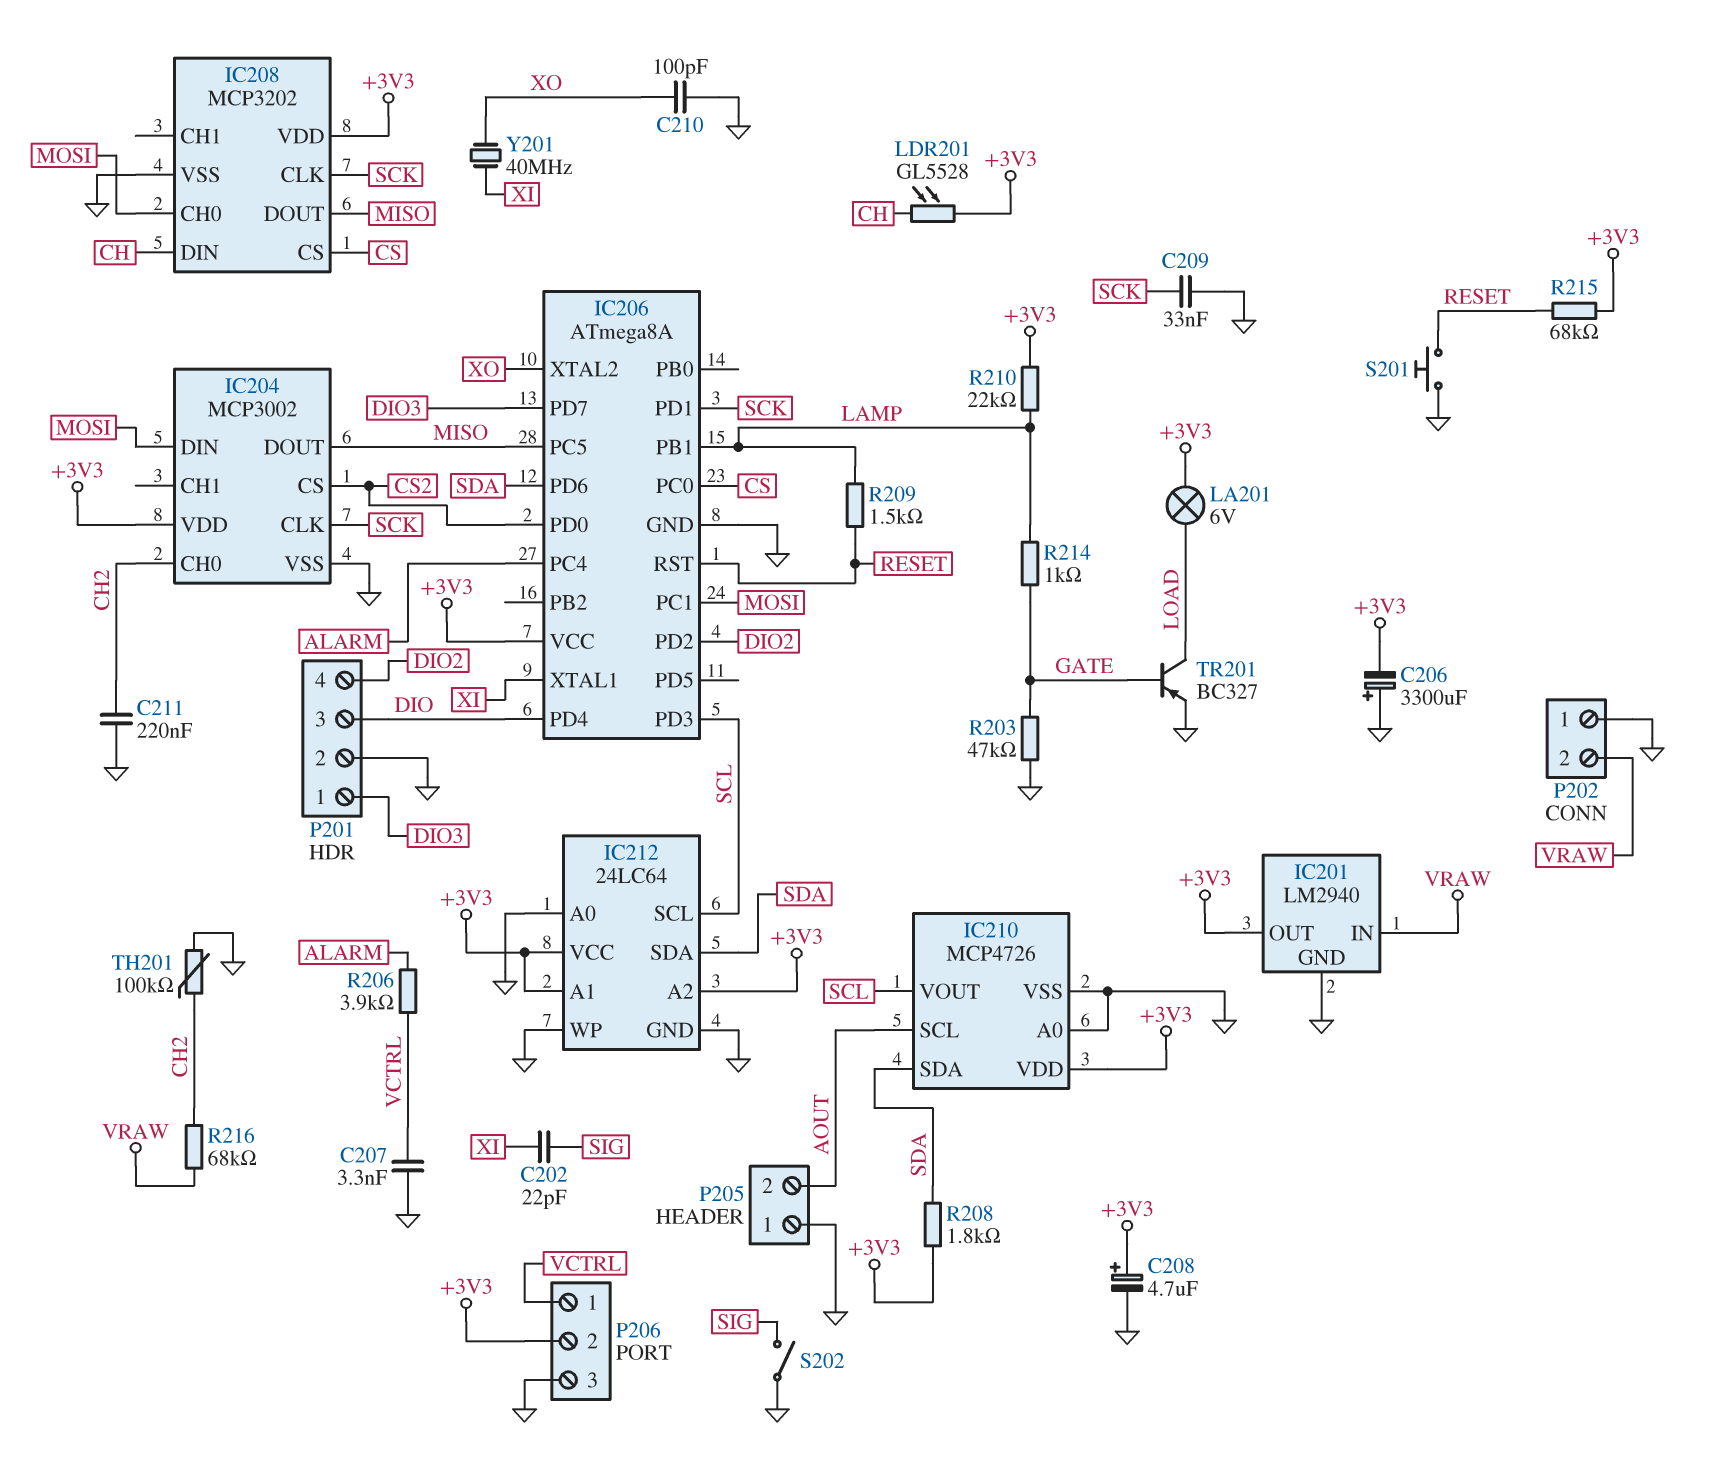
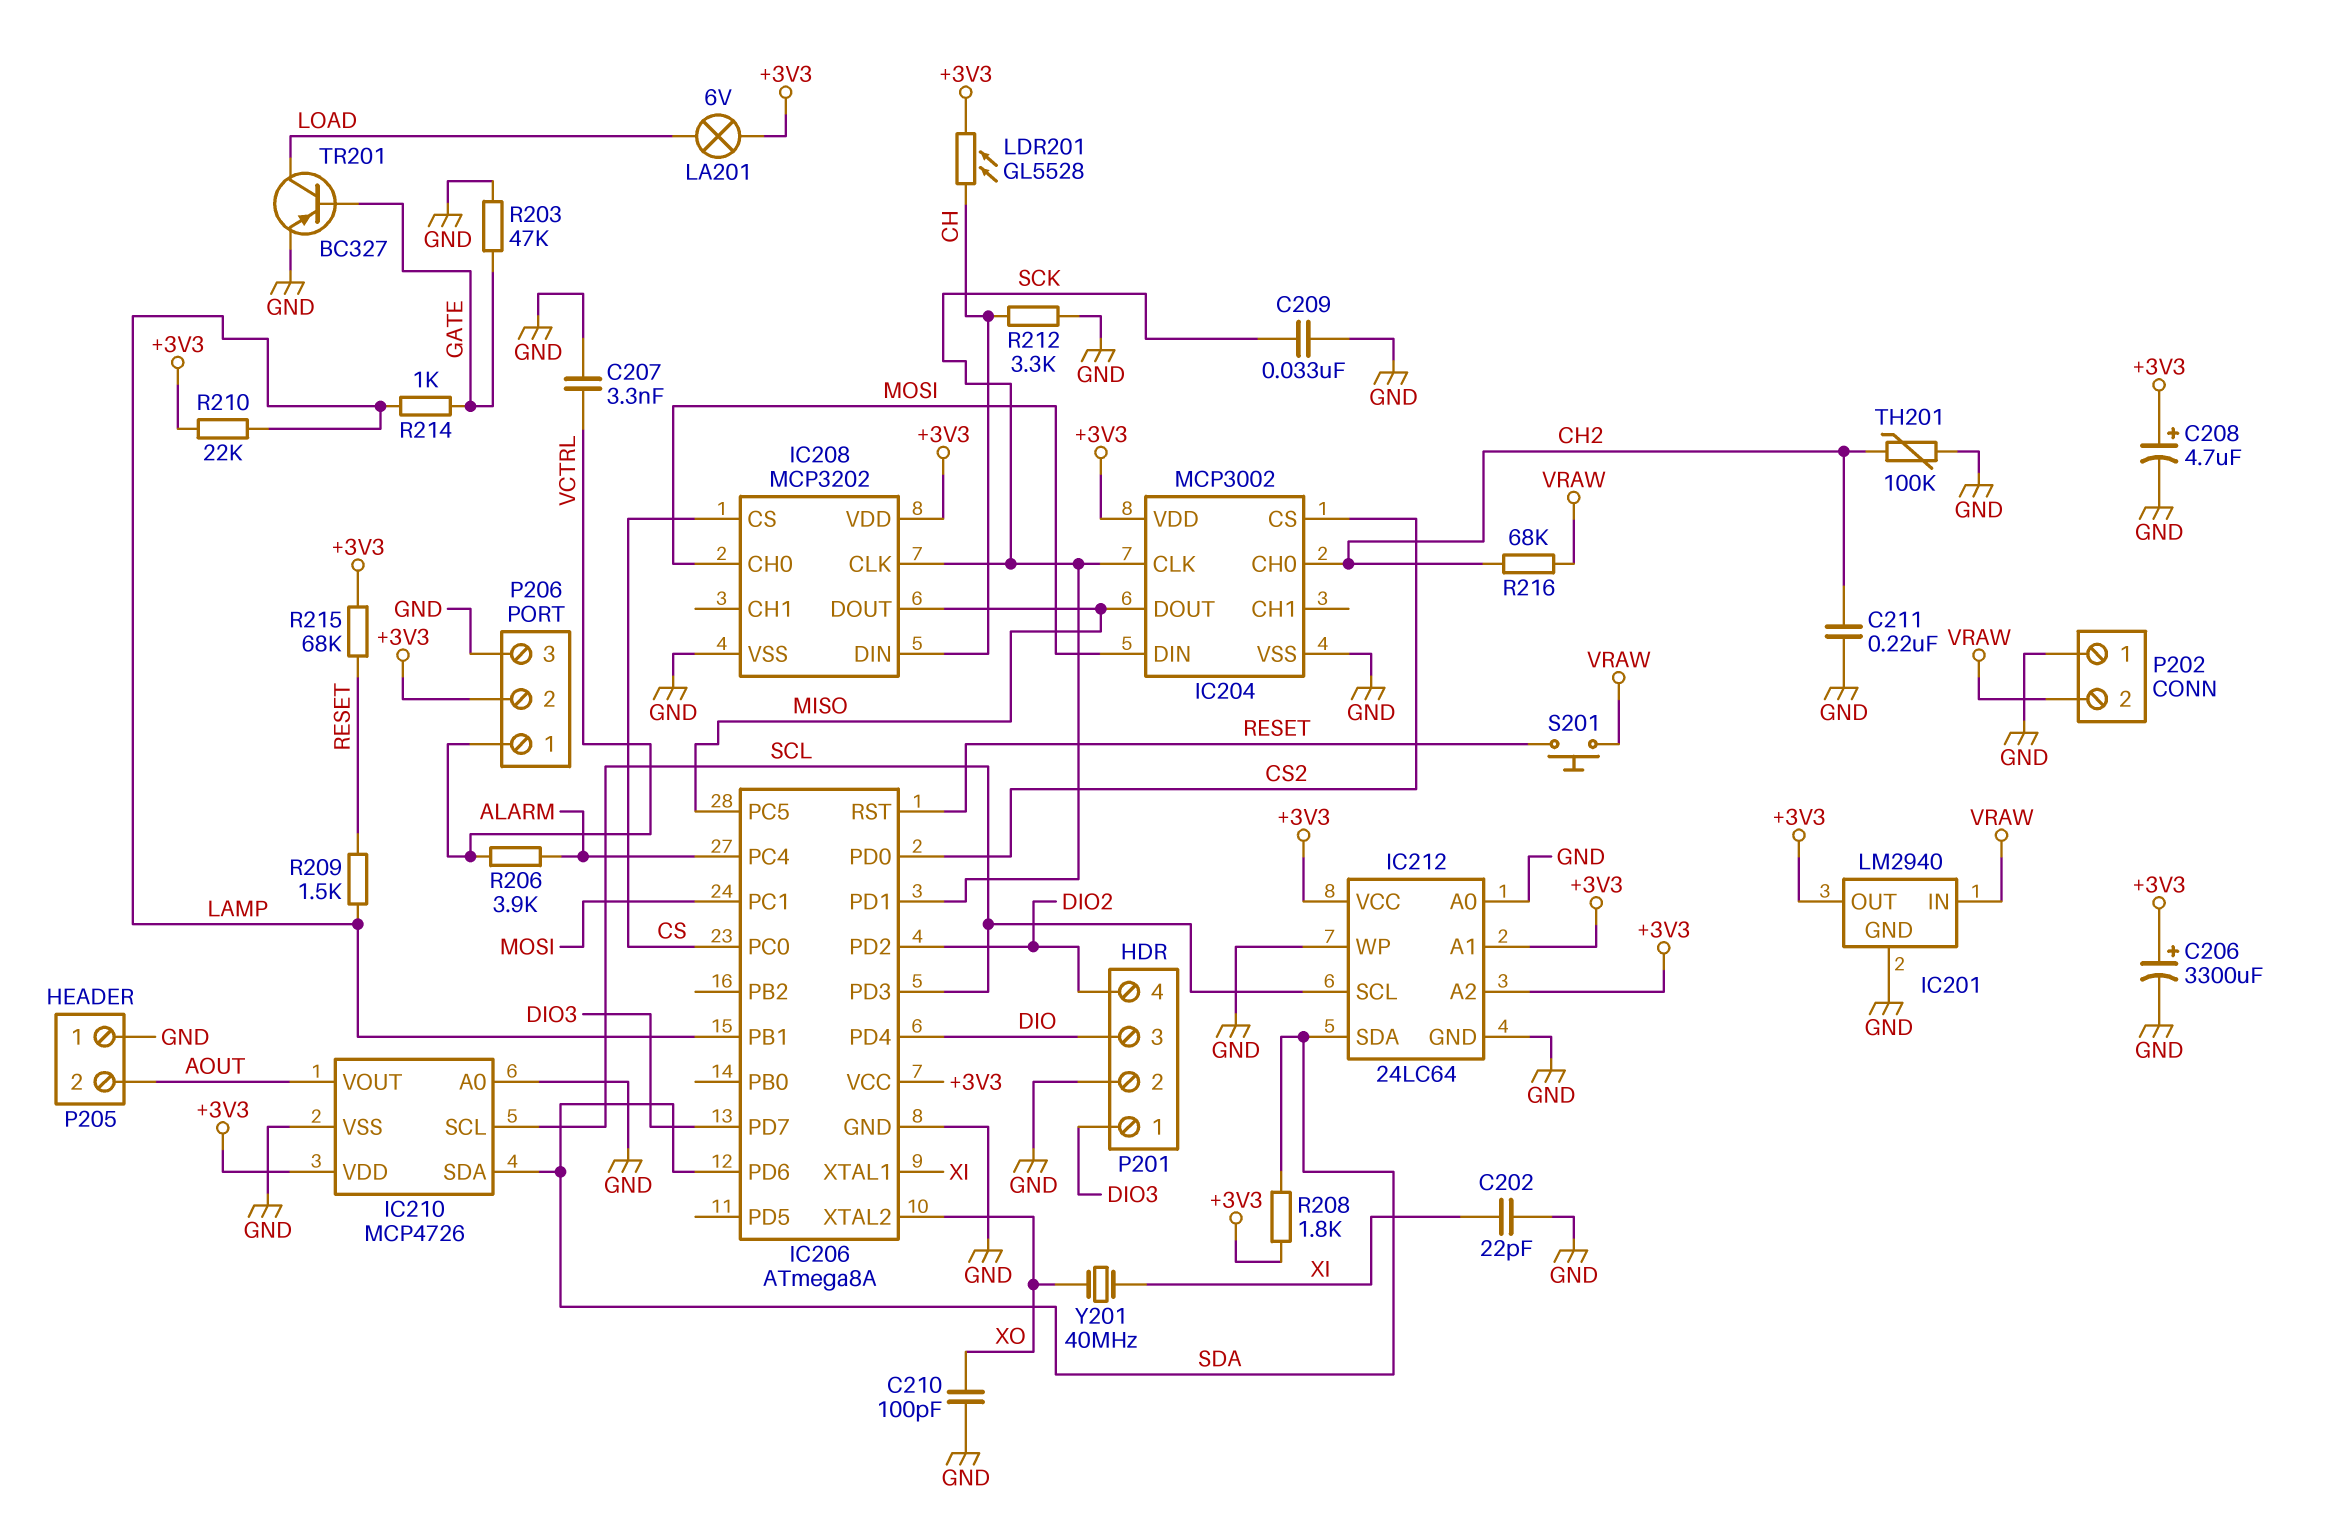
C202: 22pF (SIG, XI) -> 22pF (GND, XI)
C206: 3300uF (plus GND, minus +3V3) -> 3300uF (plus +3V3, minus GND)
IC210 pin SCL: AOUT -> SCL
IC210 pin VOUT: SCL -> AOUT
R212: none -> 3.3k (CH, GND)
S201: button (GND, RESET) -> button (RESET, VRAW)
S202: switch (GND, SIG) -> none

